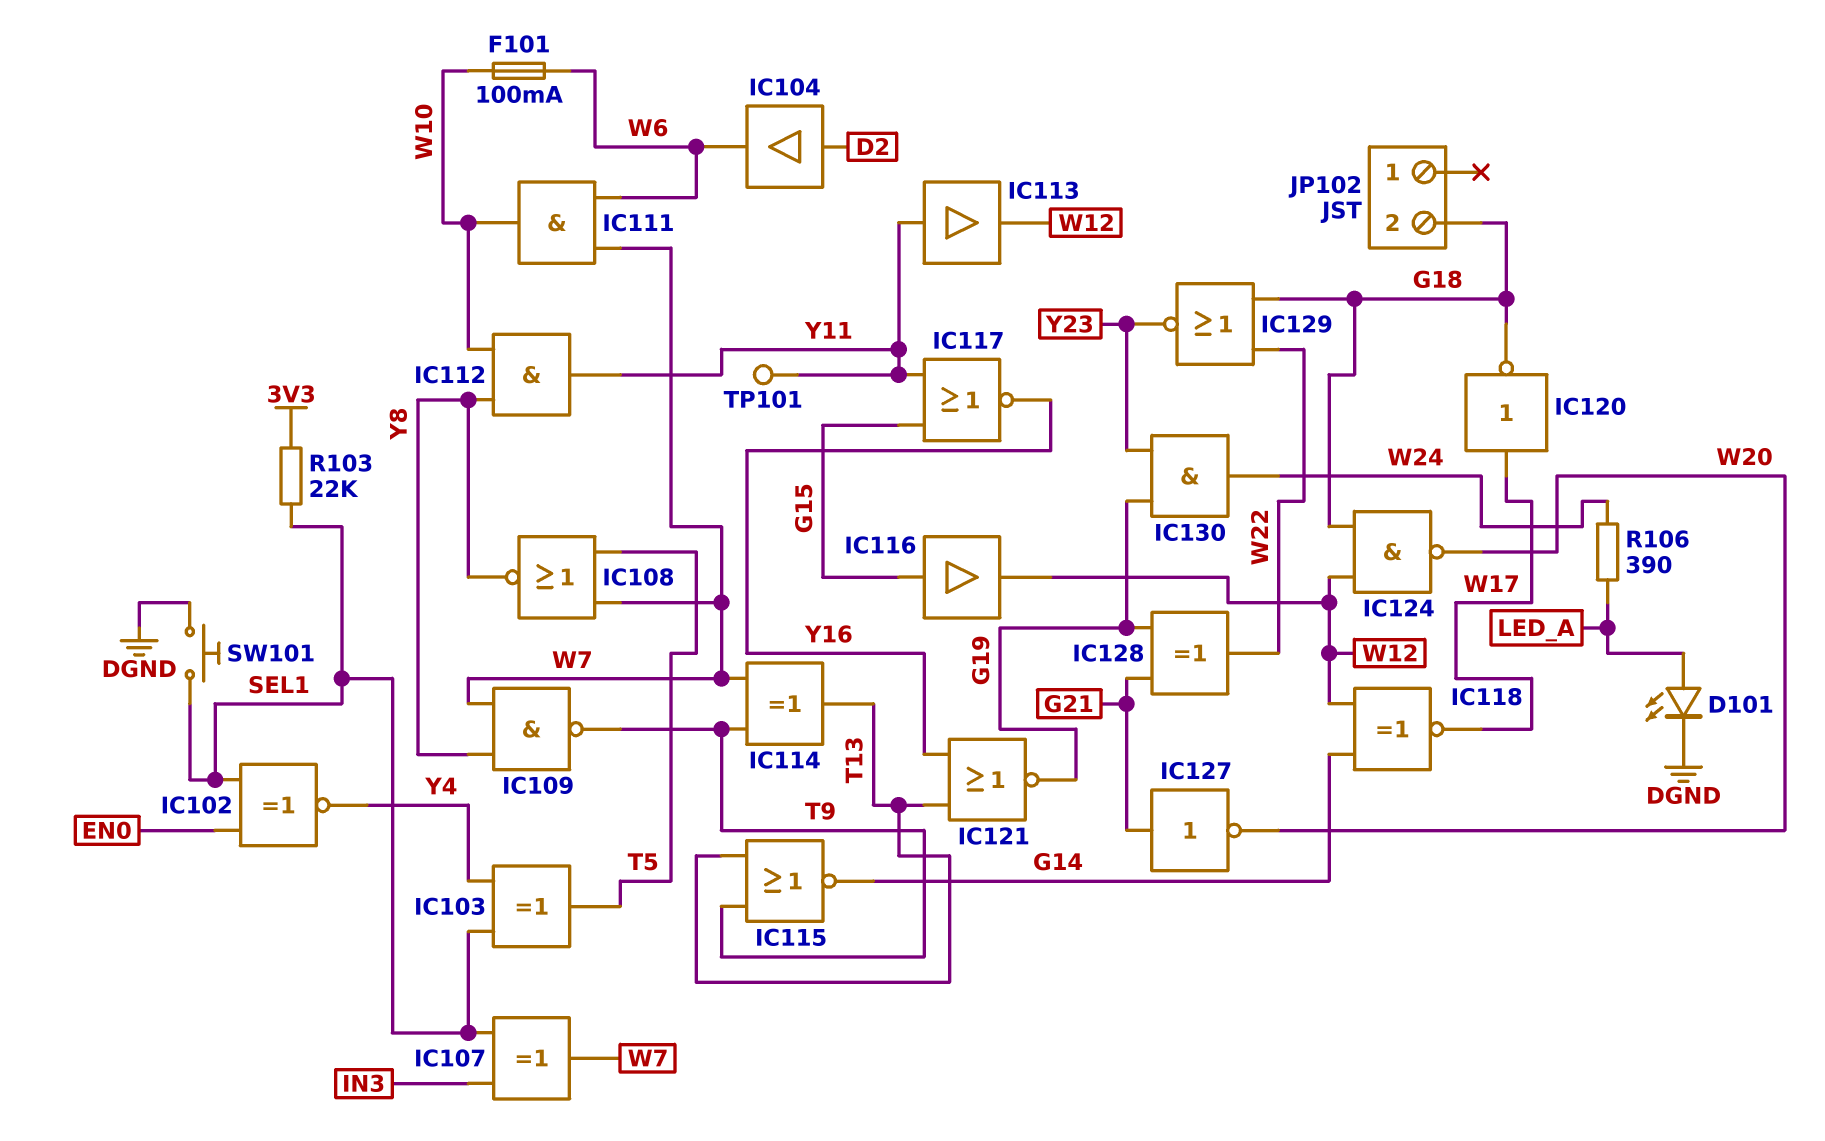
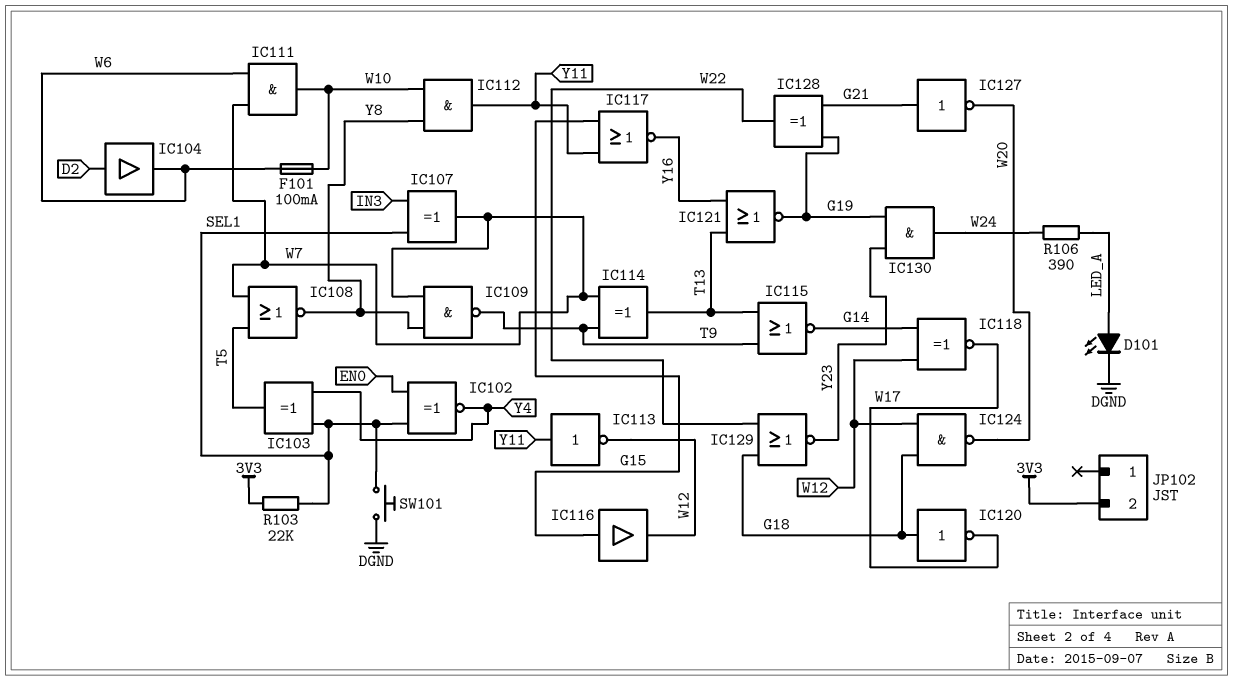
IC113: buffer (in Y11, out W12) -> NOT (in Y11, out W12)
IC120: NOT (in W17, out G18) -> NOT (in G18, out W17)
JP102 pin 2: G18 -> 3V3
TP101: test point (Y11) -> none

